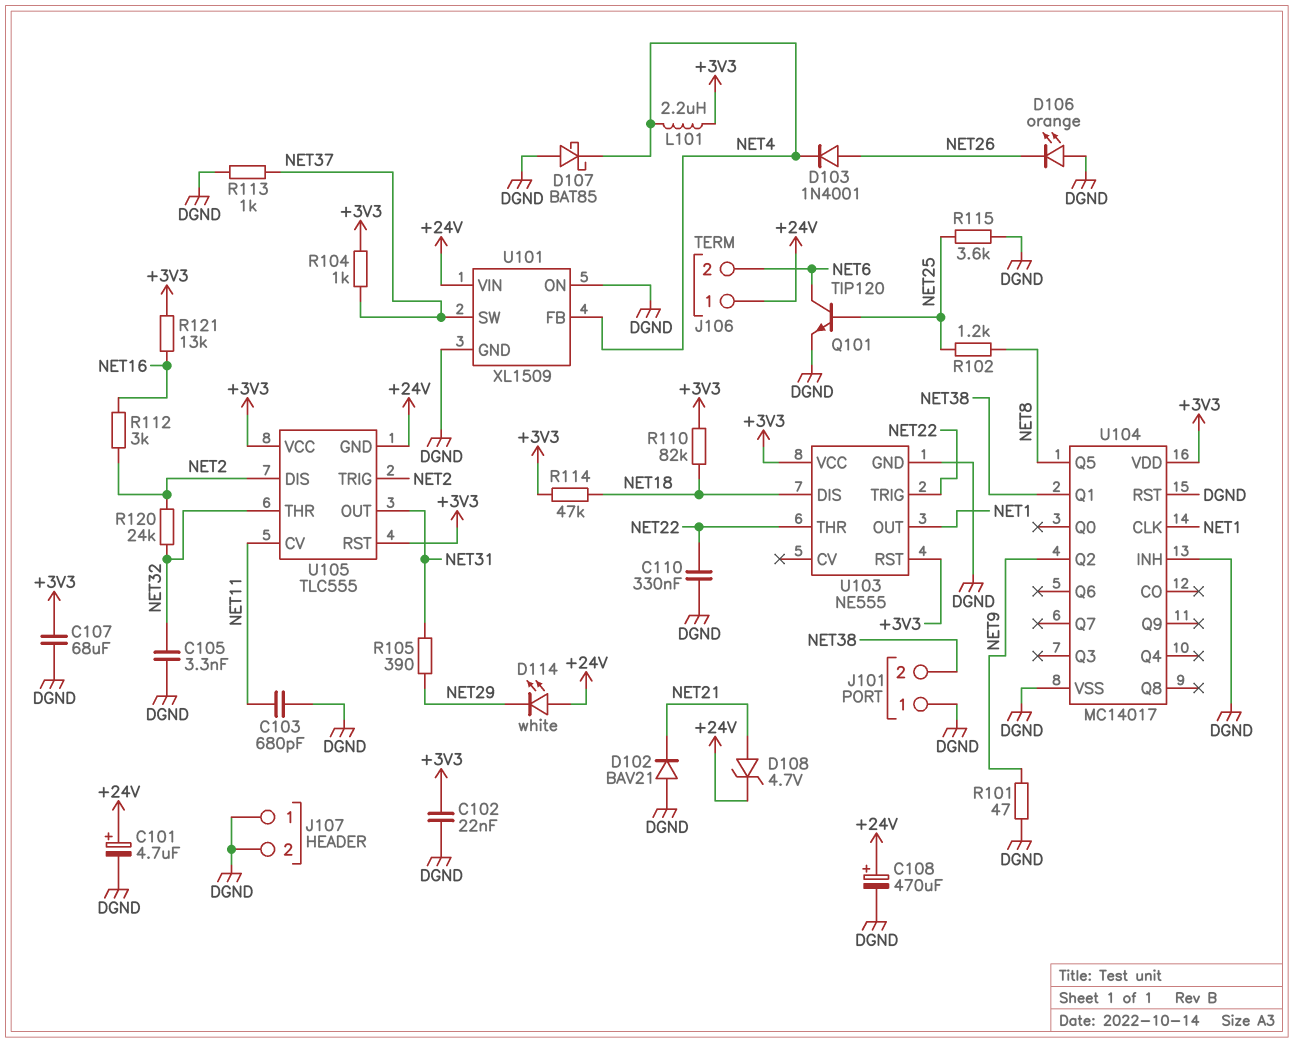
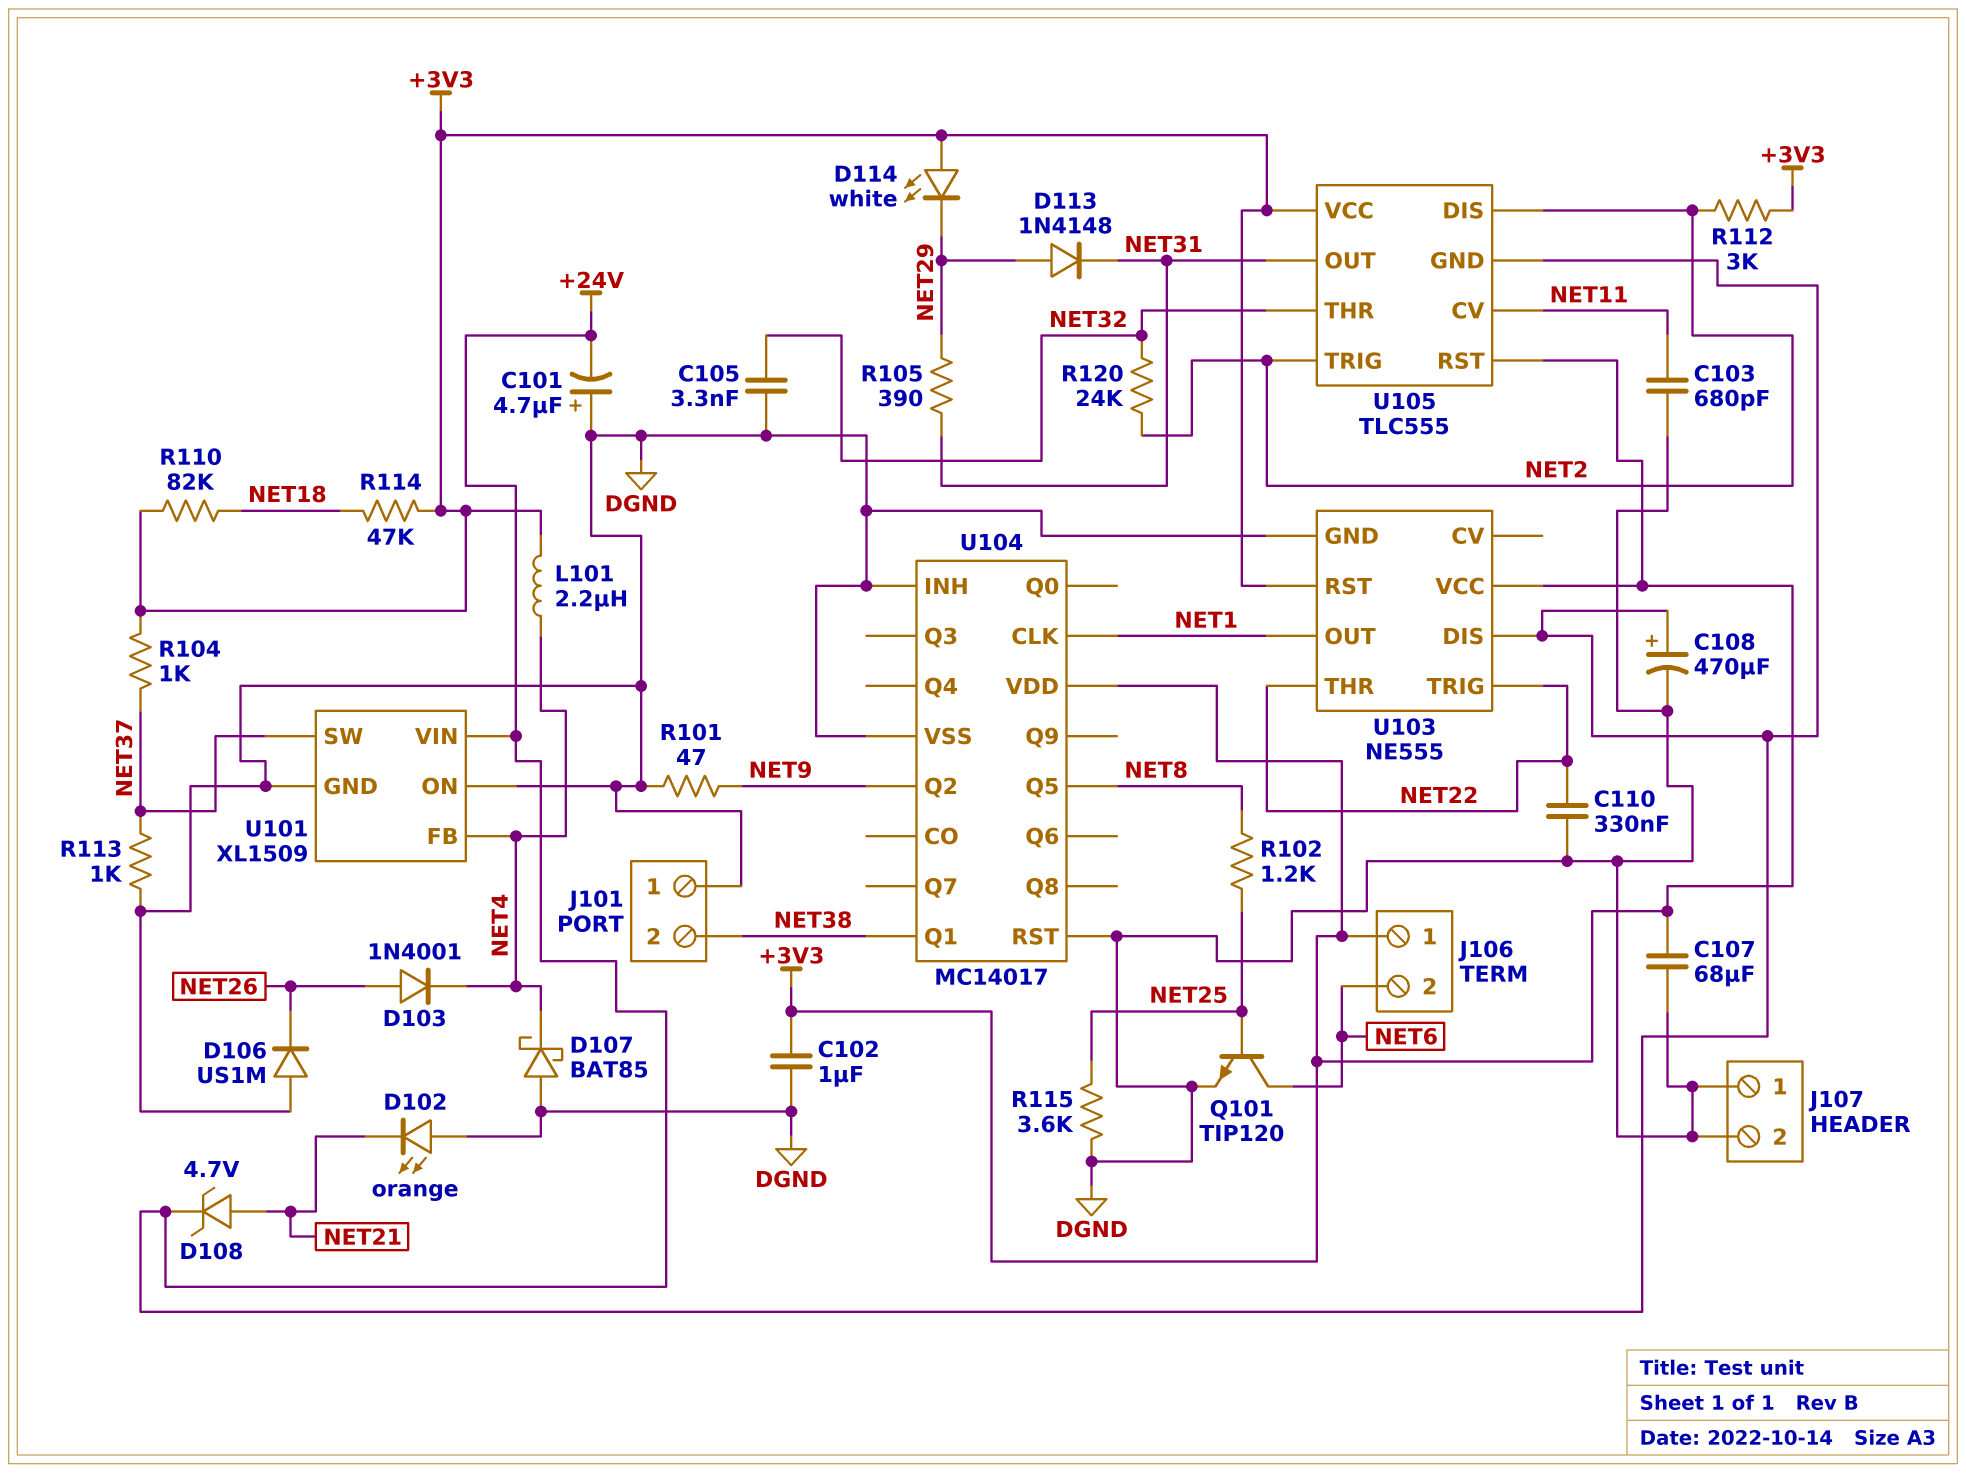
C101: 4.7uF (plus +24V, minus DGND) -> 4.7uF (plus DGND, minus +24V)
C102: 22nF (+3V3, DGND) -> 1uF (+3V3, DGND)
D102: diode BAV21 (A DGND, K NET21) -> LED orange (A DGND, K NET21)
D106: LED orange (A DGND, K NET26) -> diode US1M (A DGND, K NET26)
D113: none -> diode 1N4148 (A NET29, K NET31)
D114: LED white (A +24V, K NET29) -> LED white (A +3V3, K NET29)
J106 pin 1: +24V -> +3V3
R112: 3k (NET2, NET16) -> 3k (+3V3, NET2)
R121: 13k (+3V3, NET16) -> none
U103 pin DIS: NET18 -> +24V

